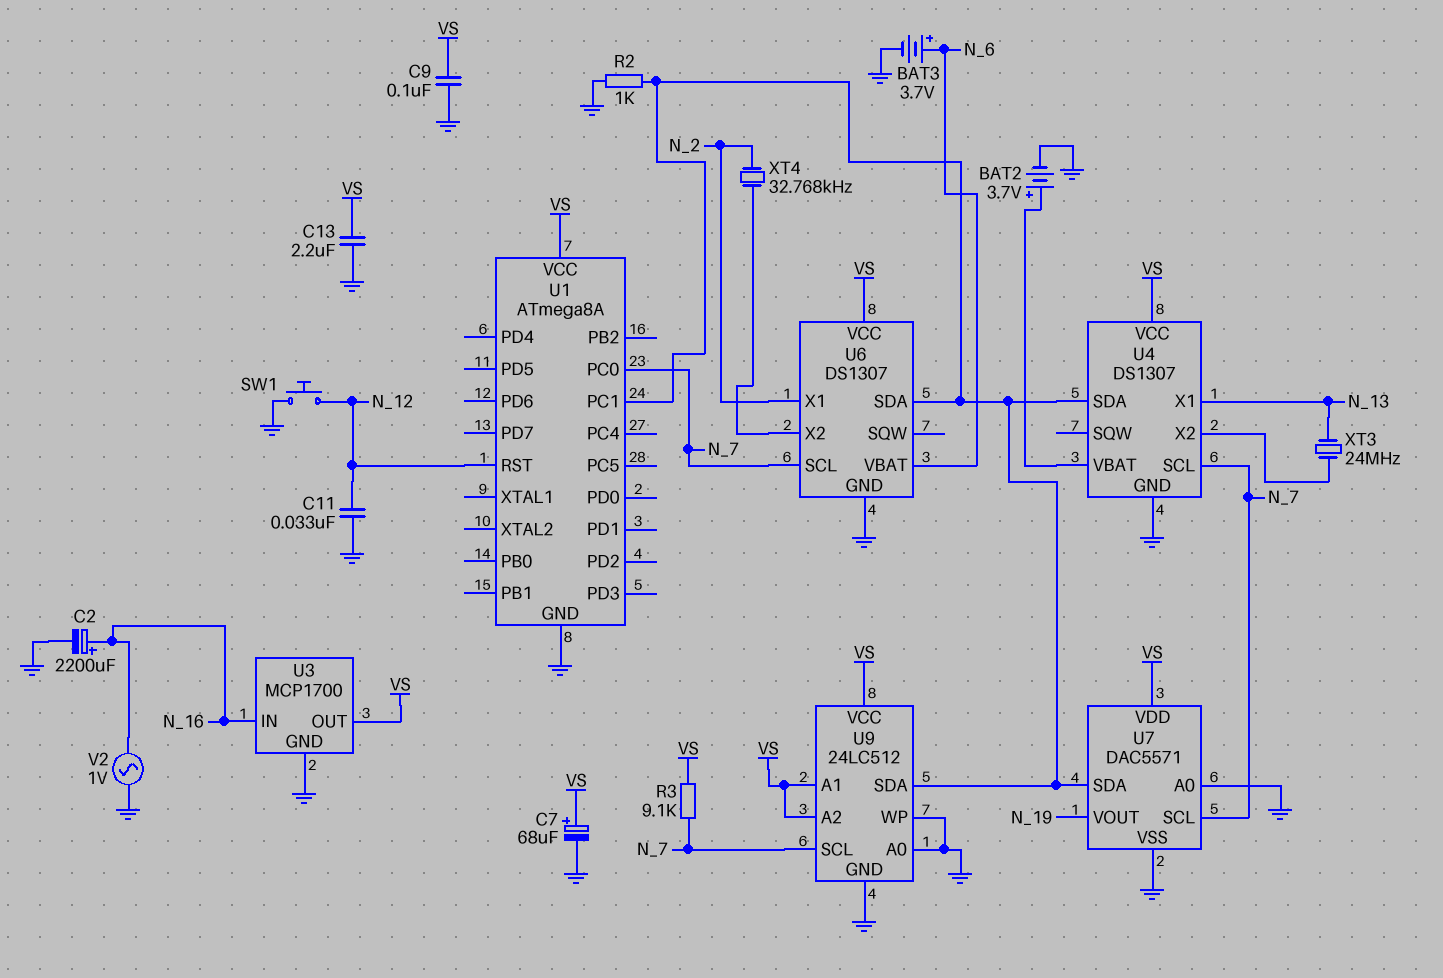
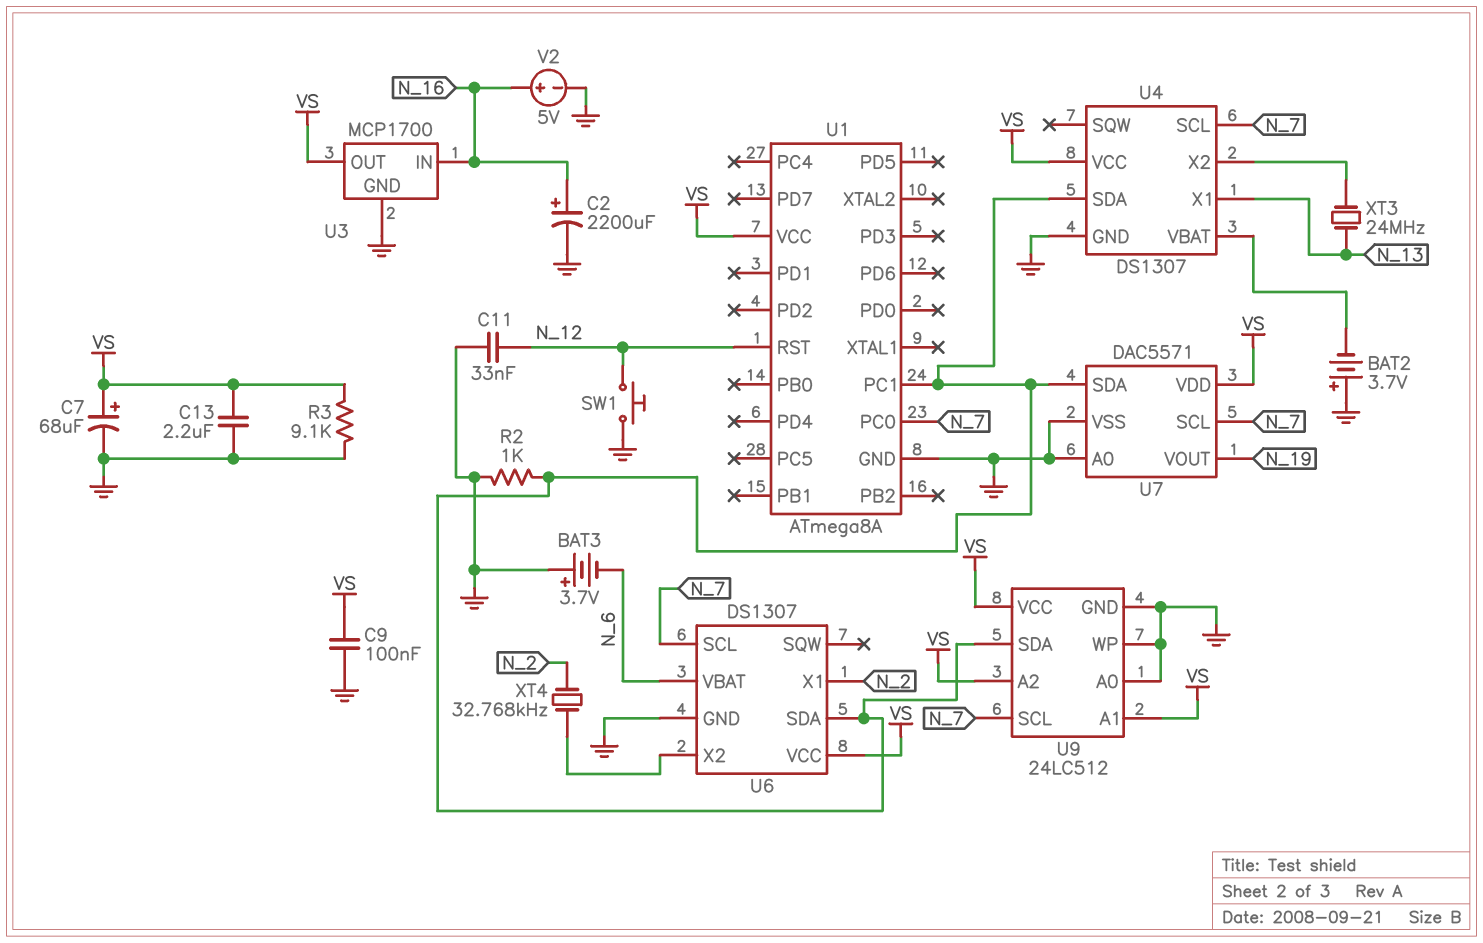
BAT2: 3.7V (plus U4/VBAT, minus GND) -> 3.7V (plus GND, minus U4/VBAT)
BAT3: 3.7V (plus N_6, minus GND) -> 3.7V (plus GND, minus N_6)
R3: 9.1k (N_7, VS) -> 9.1k (GND, VS)
V2: AC 1V (GND, N_16) -> 5V (plus N_16, minus GND)

